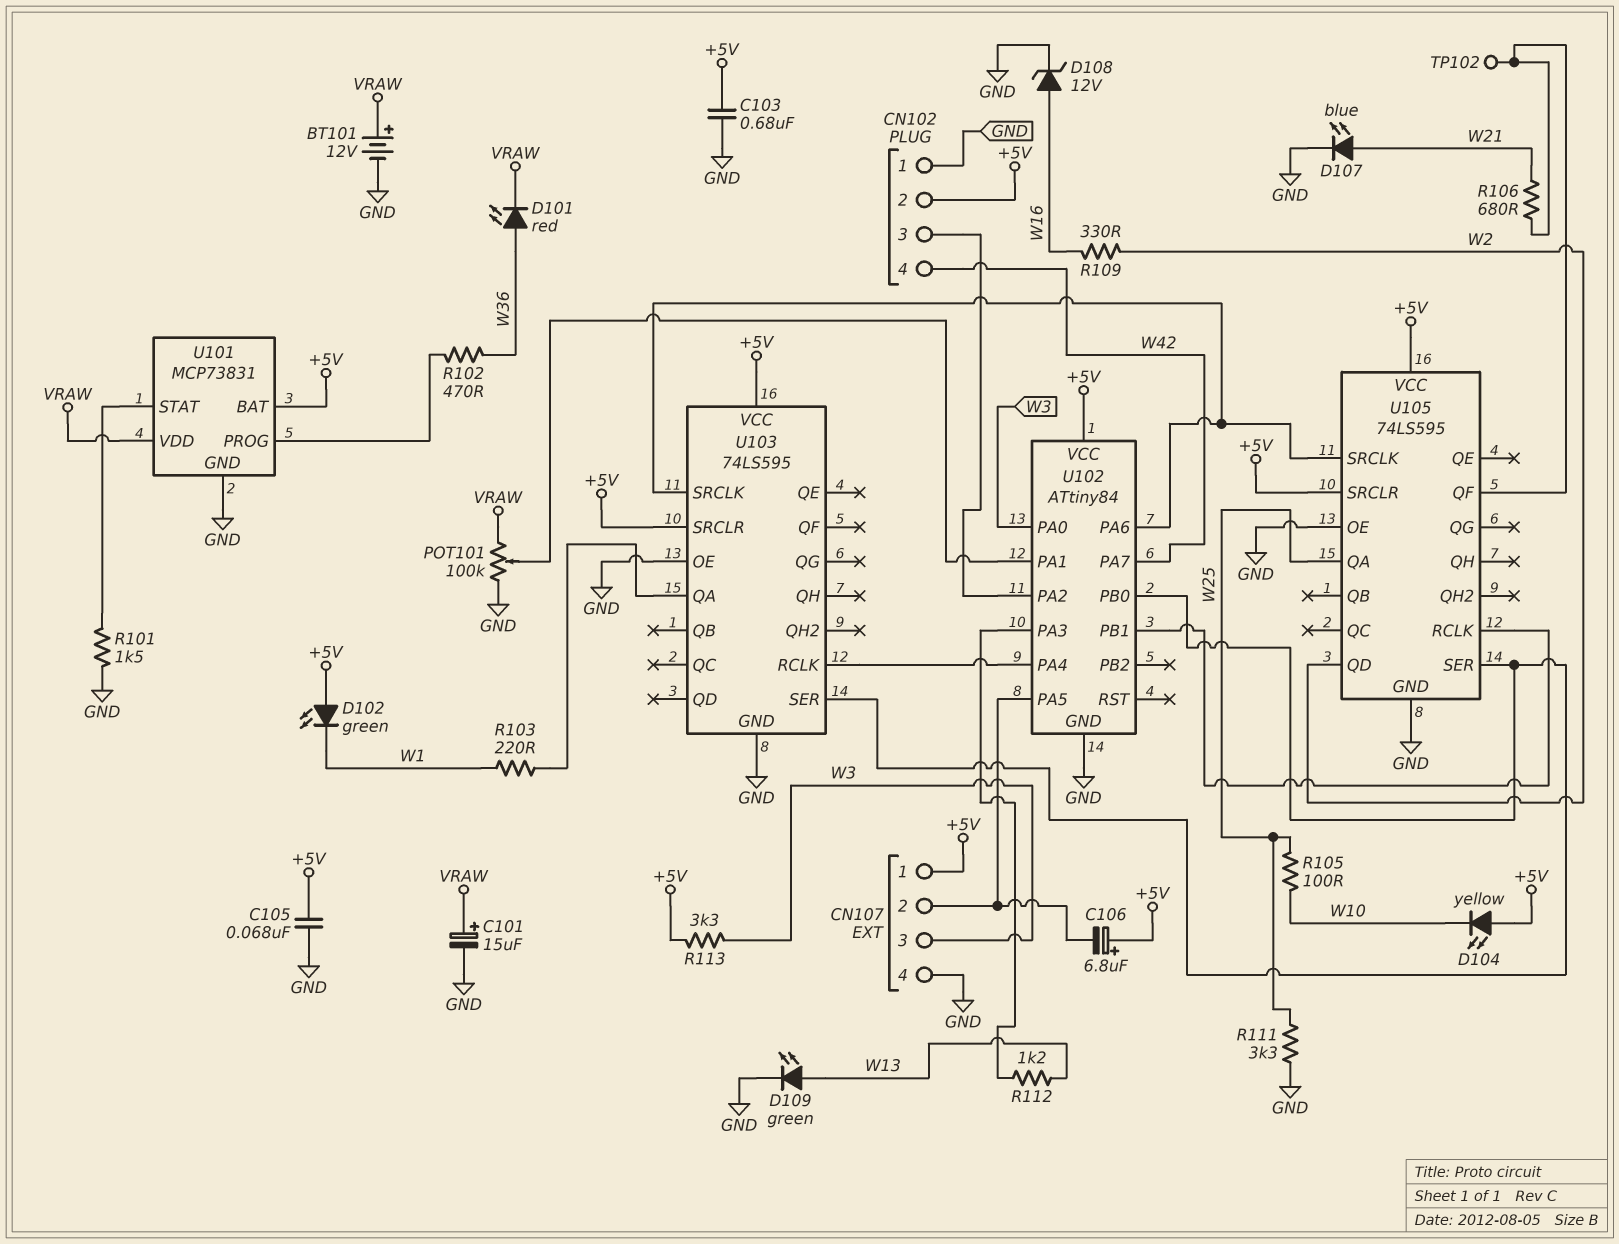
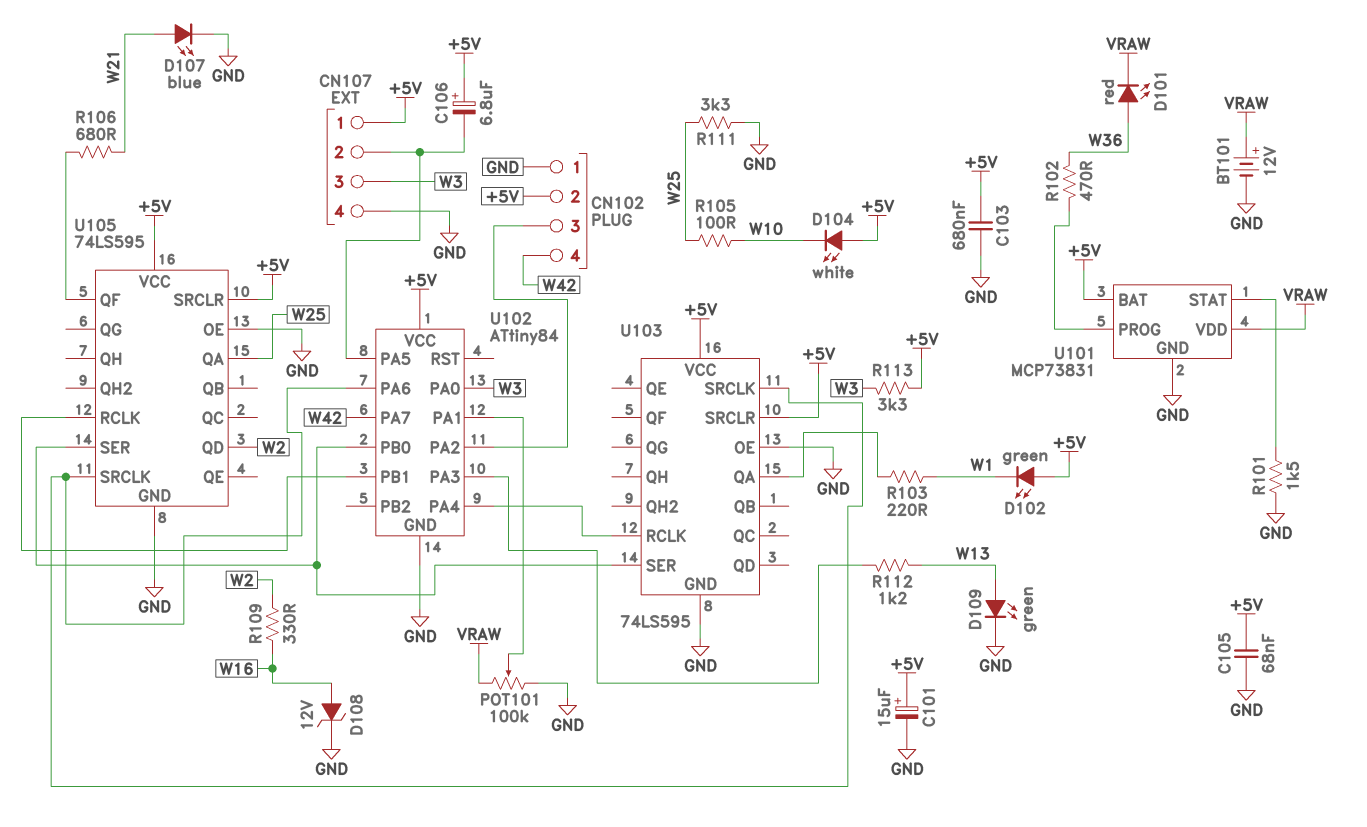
C101: 15uF (plus VRAW, minus GND) -> 15uF (plus +5V, minus GND)
D104: LED yellow (A +5V, K W10) -> LED white (A +5V, K W10)
TP102: test point (U105/QF) -> none

